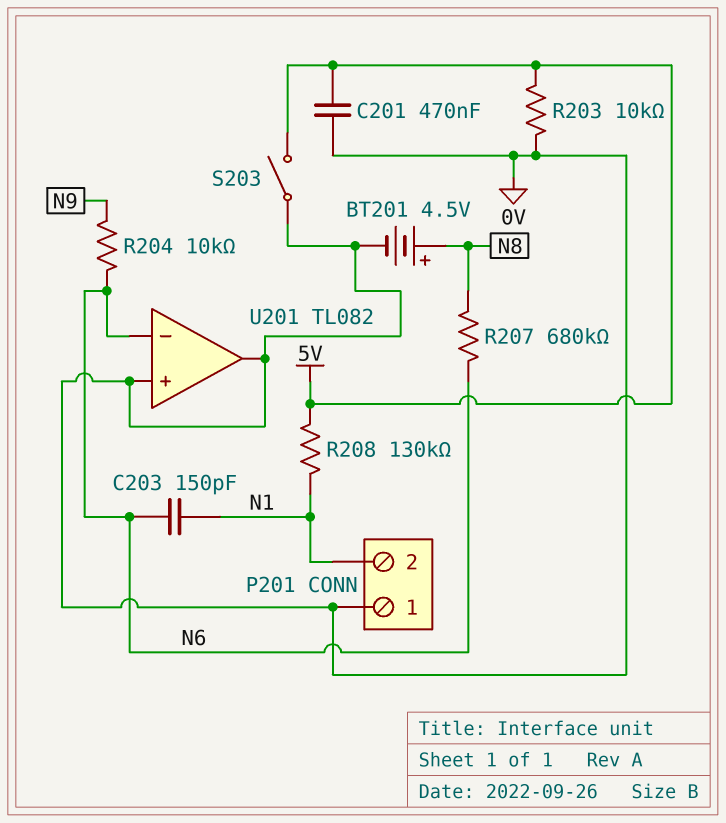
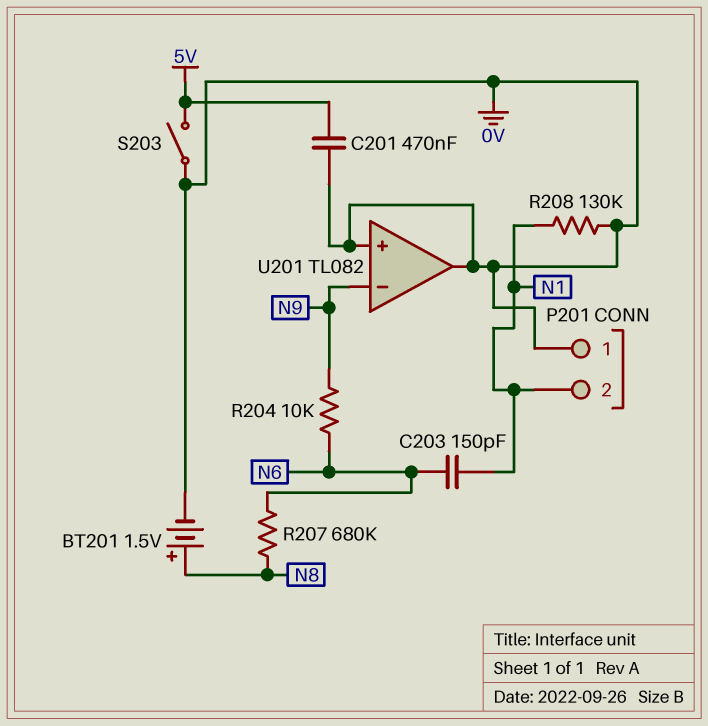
BT201: 4.5V (plus N8, minus 0V) -> 1.5V (plus N8, minus 0V)
R203: 10k (0V, 5V) -> none
R208: 130k (5V, N1) -> 130k (0V, N1)
U201 pin in-: N6 -> N9

